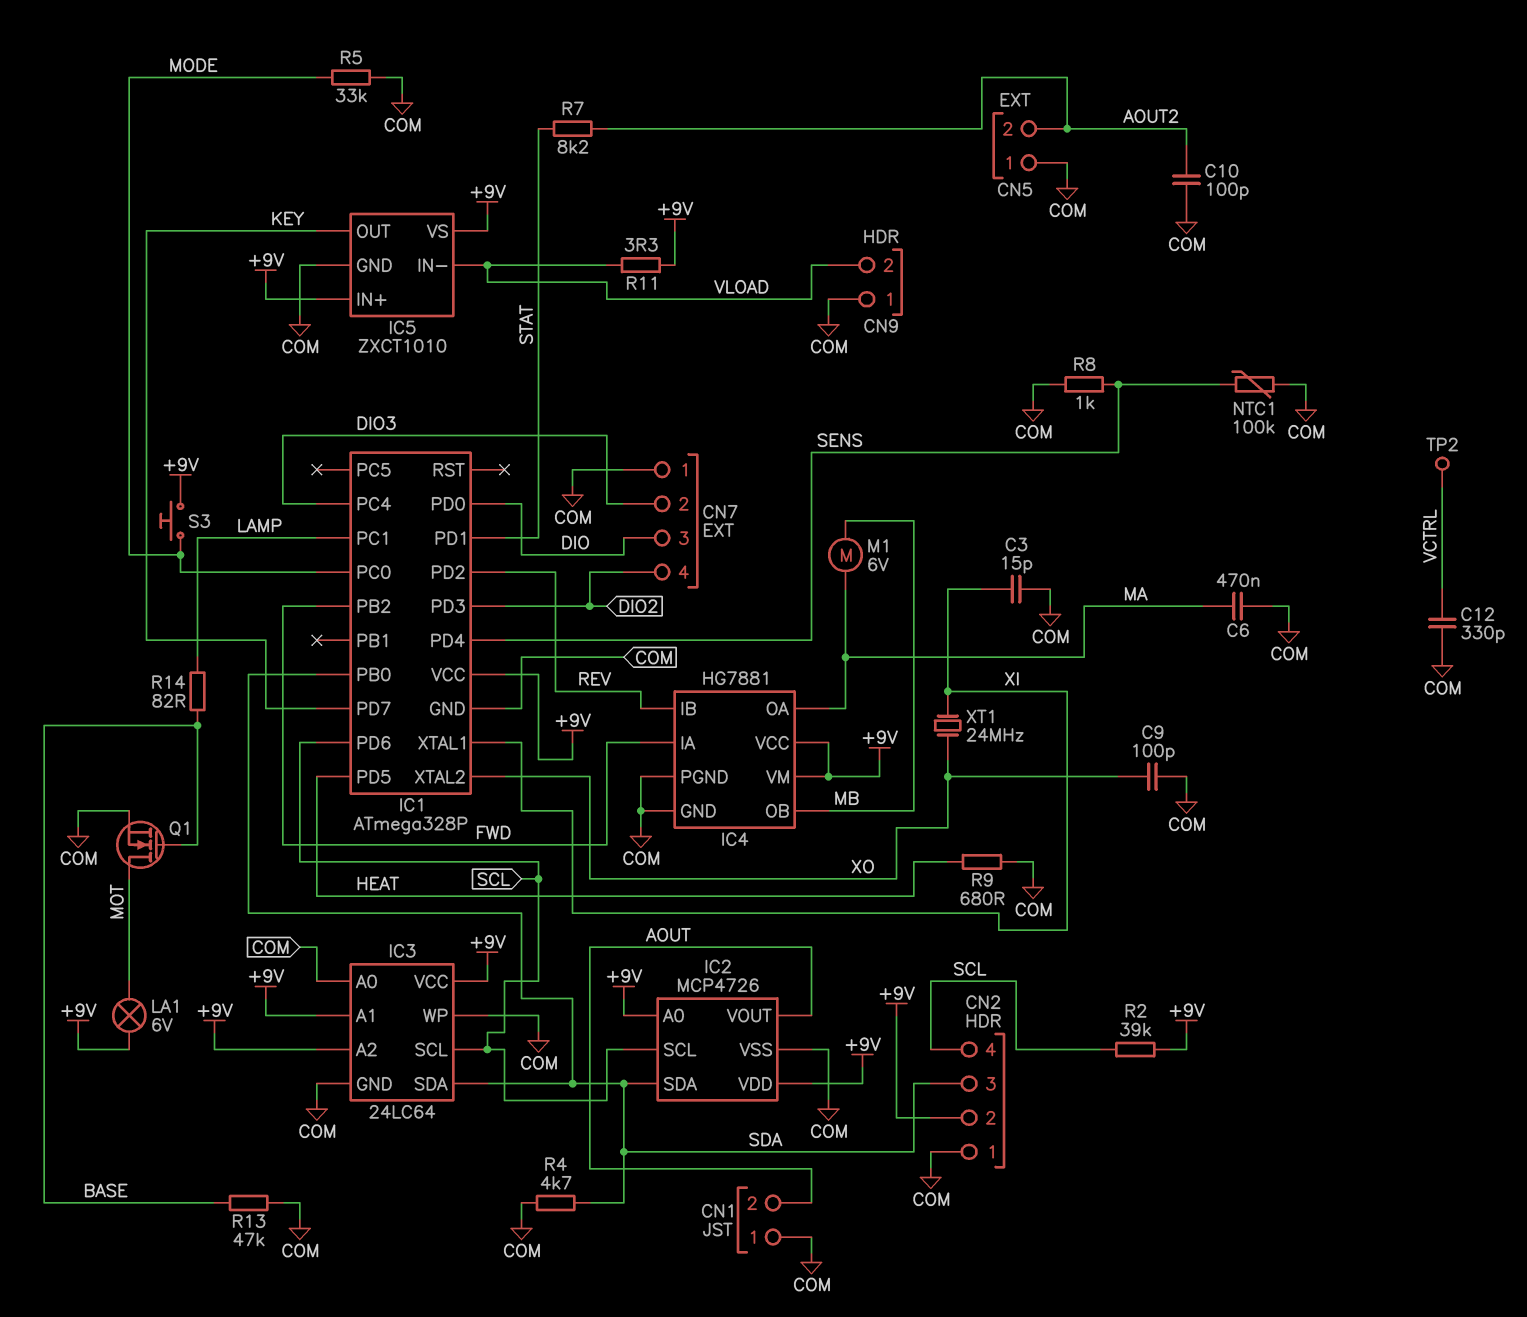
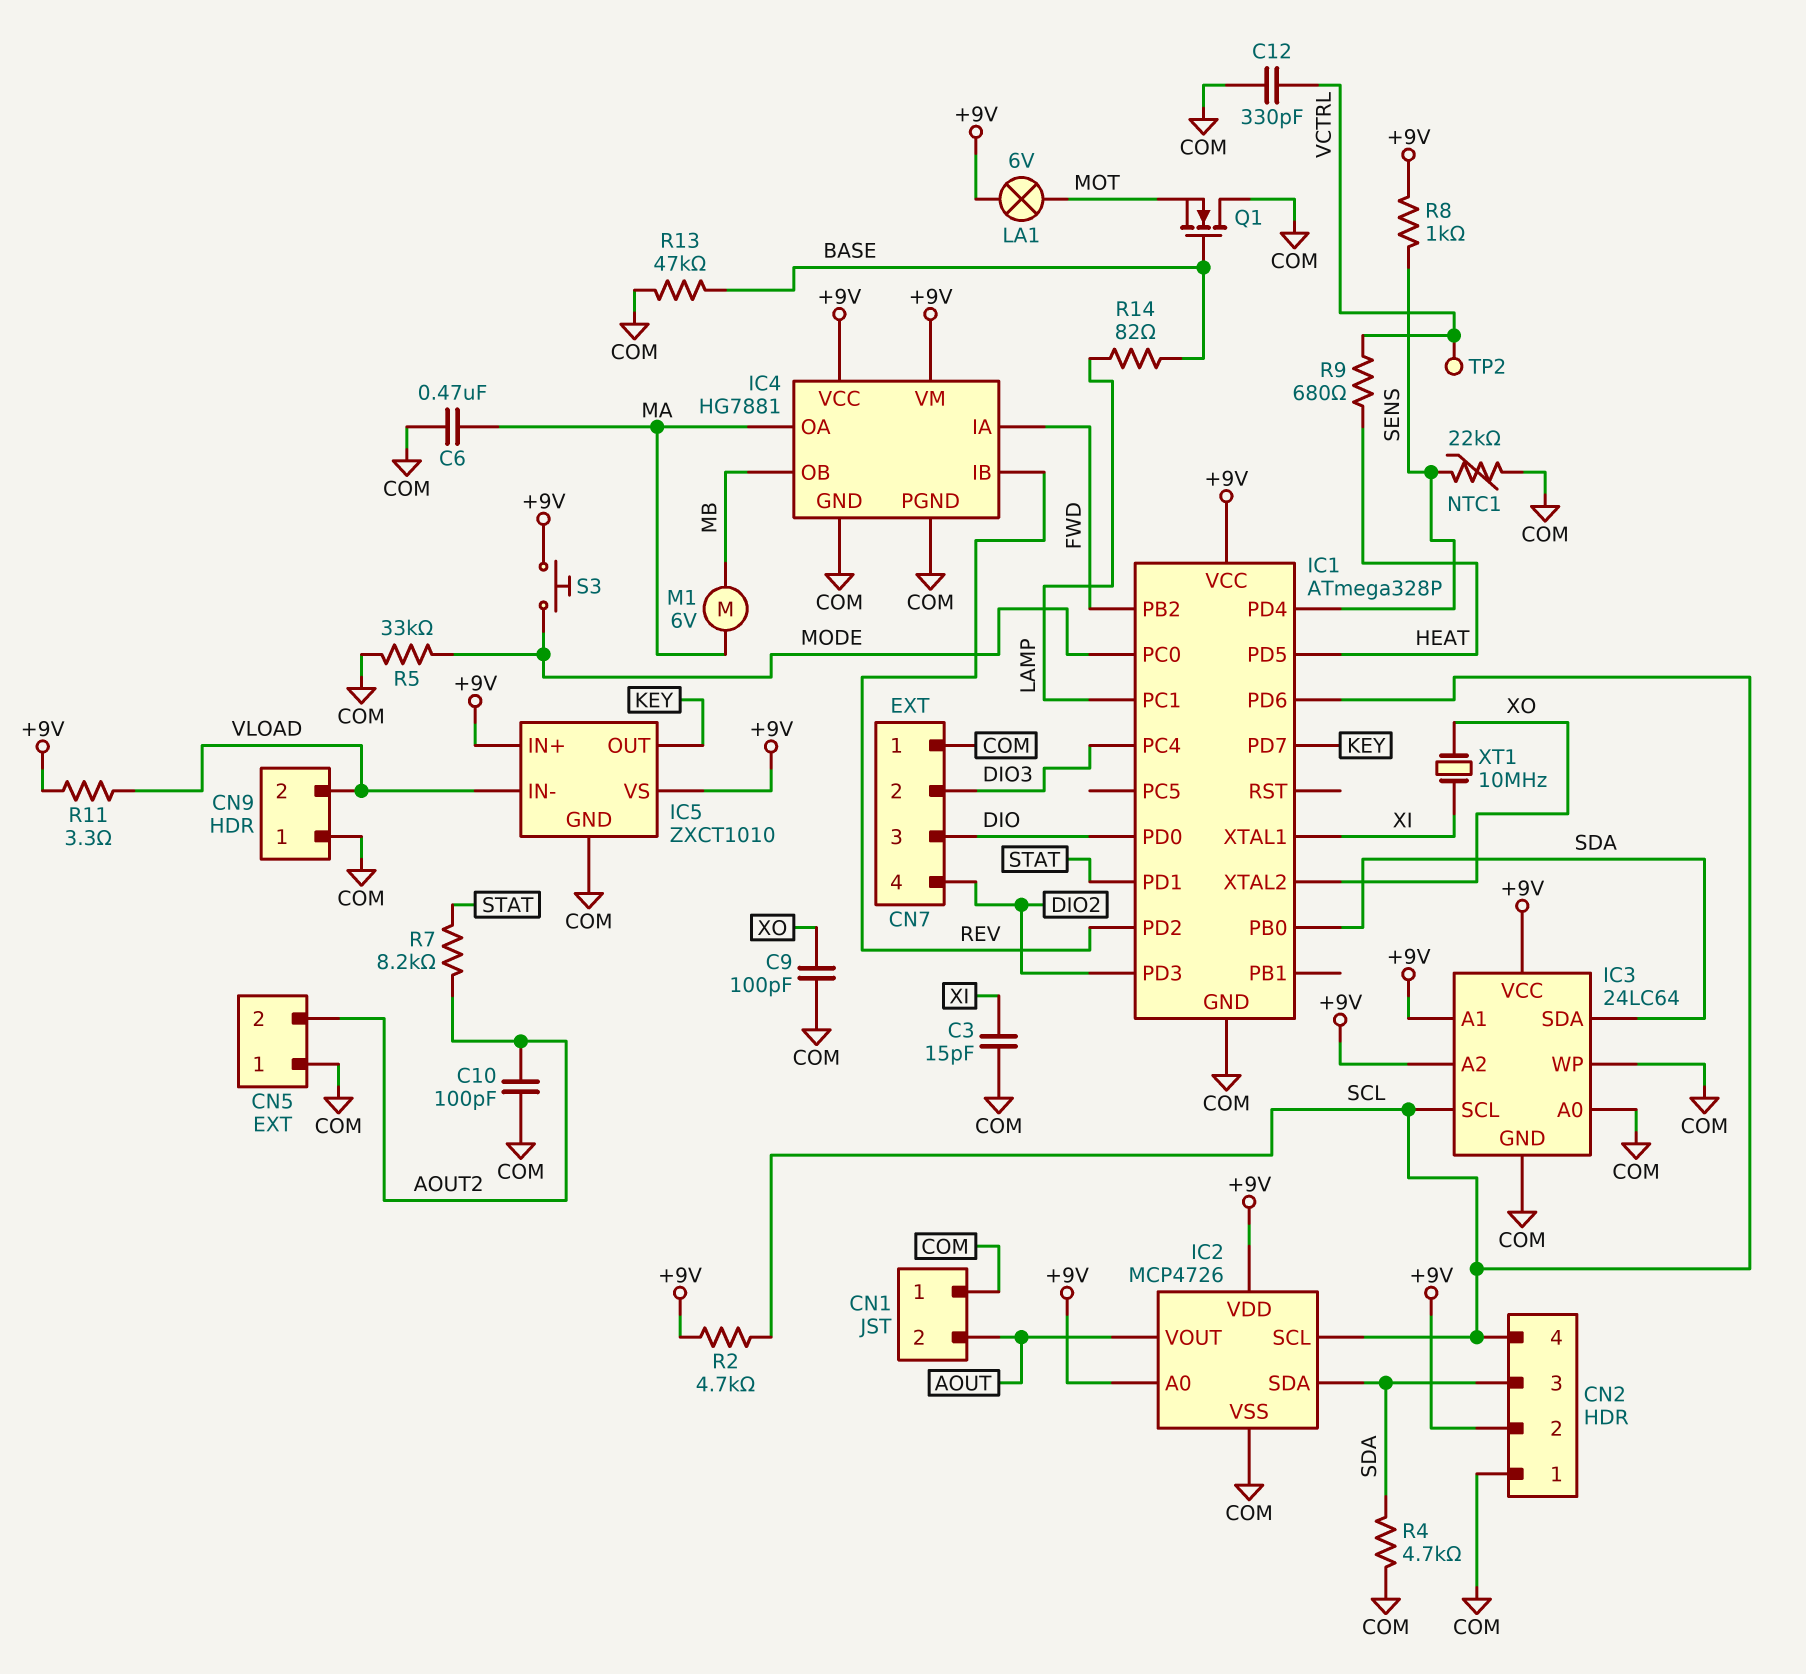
NTC1: 100k (COM, SENS) -> 22k (COM, SENS)
Q1: NMOS (G BASE, D MOT, S COM) -> NMOS (G BASE, D COM, S MOT)
R2: 39k (+9V, SCL) -> 4.7k (+9V, SCL)
R8: 1k (COM, SENS) -> 1k (+9V, SENS)
R9: 680 (COM, HEAT) -> 680 (HEAT, VCTRL)
XT1: 24MHz (XI, XO) -> 10MHz (XI, XO)

